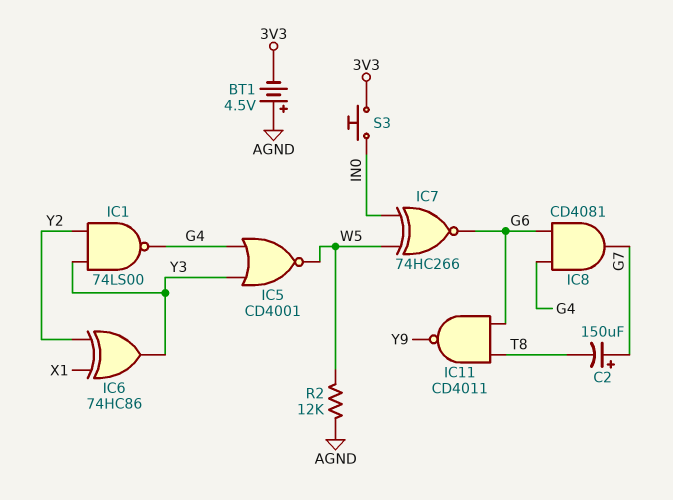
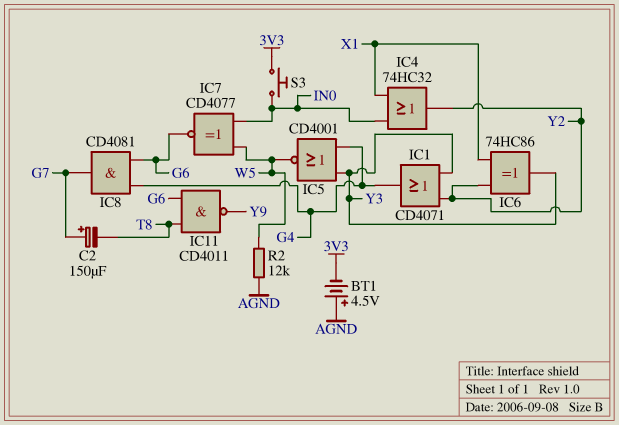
IC1: NAND 74LS00 (in Y2, in Y3, out G4) -> OR CD4071 (in Y2, in Y3, out G4)
IC4: none -> OR 74HC32 (in IN0, in X1, out Y2)
IC7: XNOR 74HC266 (in IN0, in W5, out G6) -> XNOR CD4077 (in IN0, in W5, out G6)

